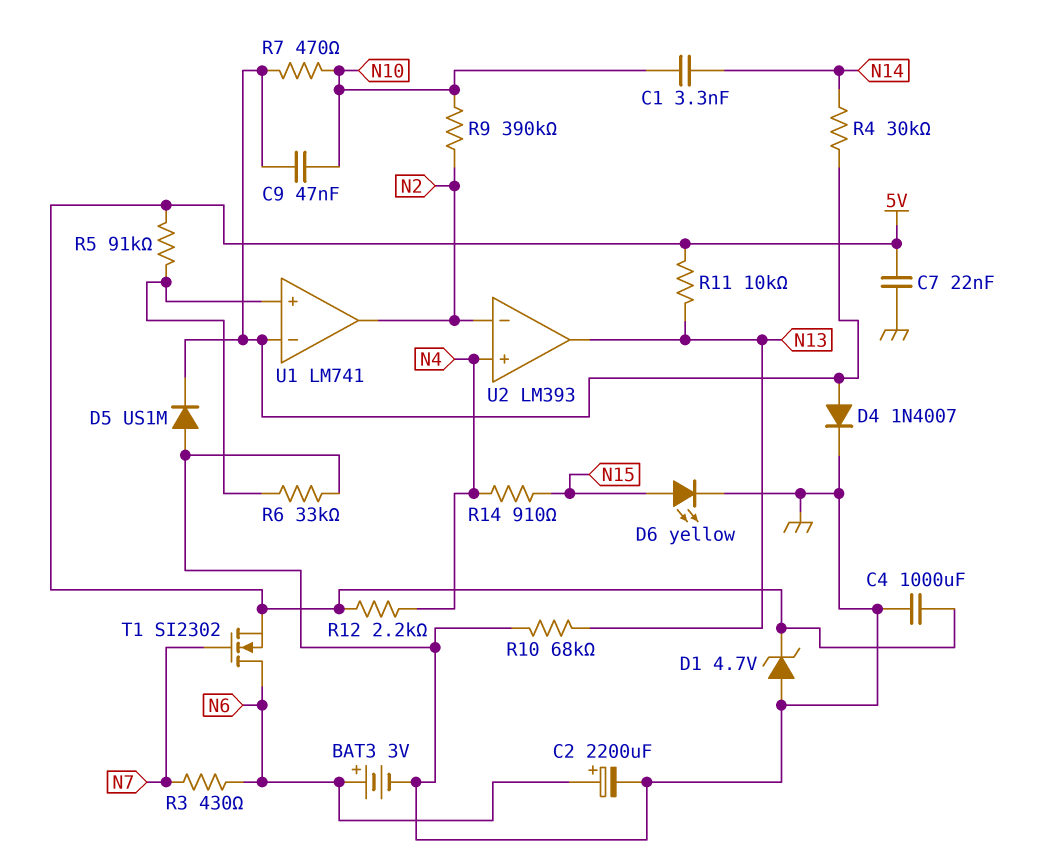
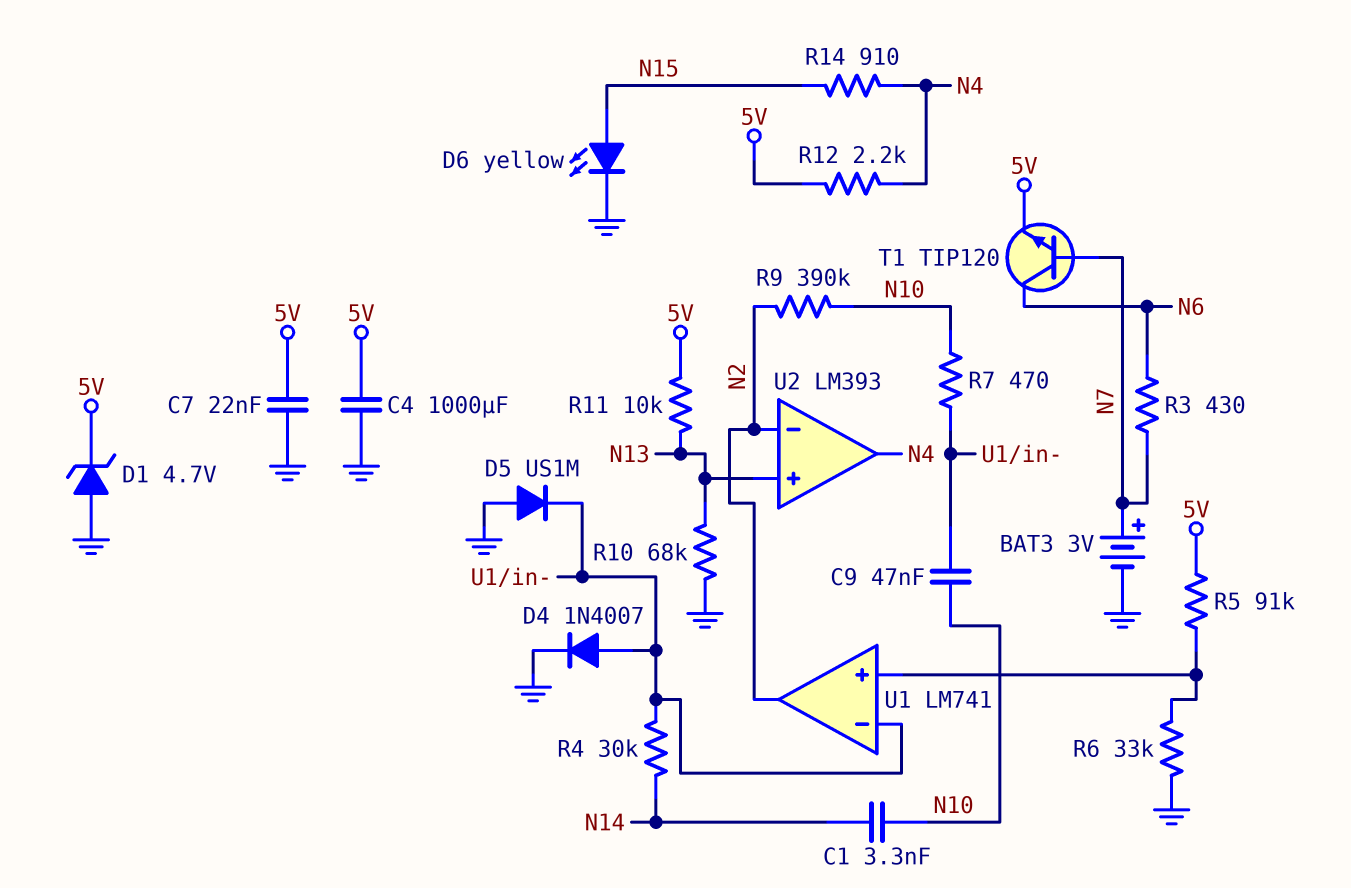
BAT3: 3V (plus N6, minus GND) -> 3V (plus N7, minus GND)
C2: 2200uF (plus N6, minus GND) -> none
T1: NMOS SI2302 (G N7, D N6, S 5V) -> NPN TIP120 (B N7, C N6, E 5V)
U2 pin in+: N4 -> N13
U2 pin out: N13 -> N4

